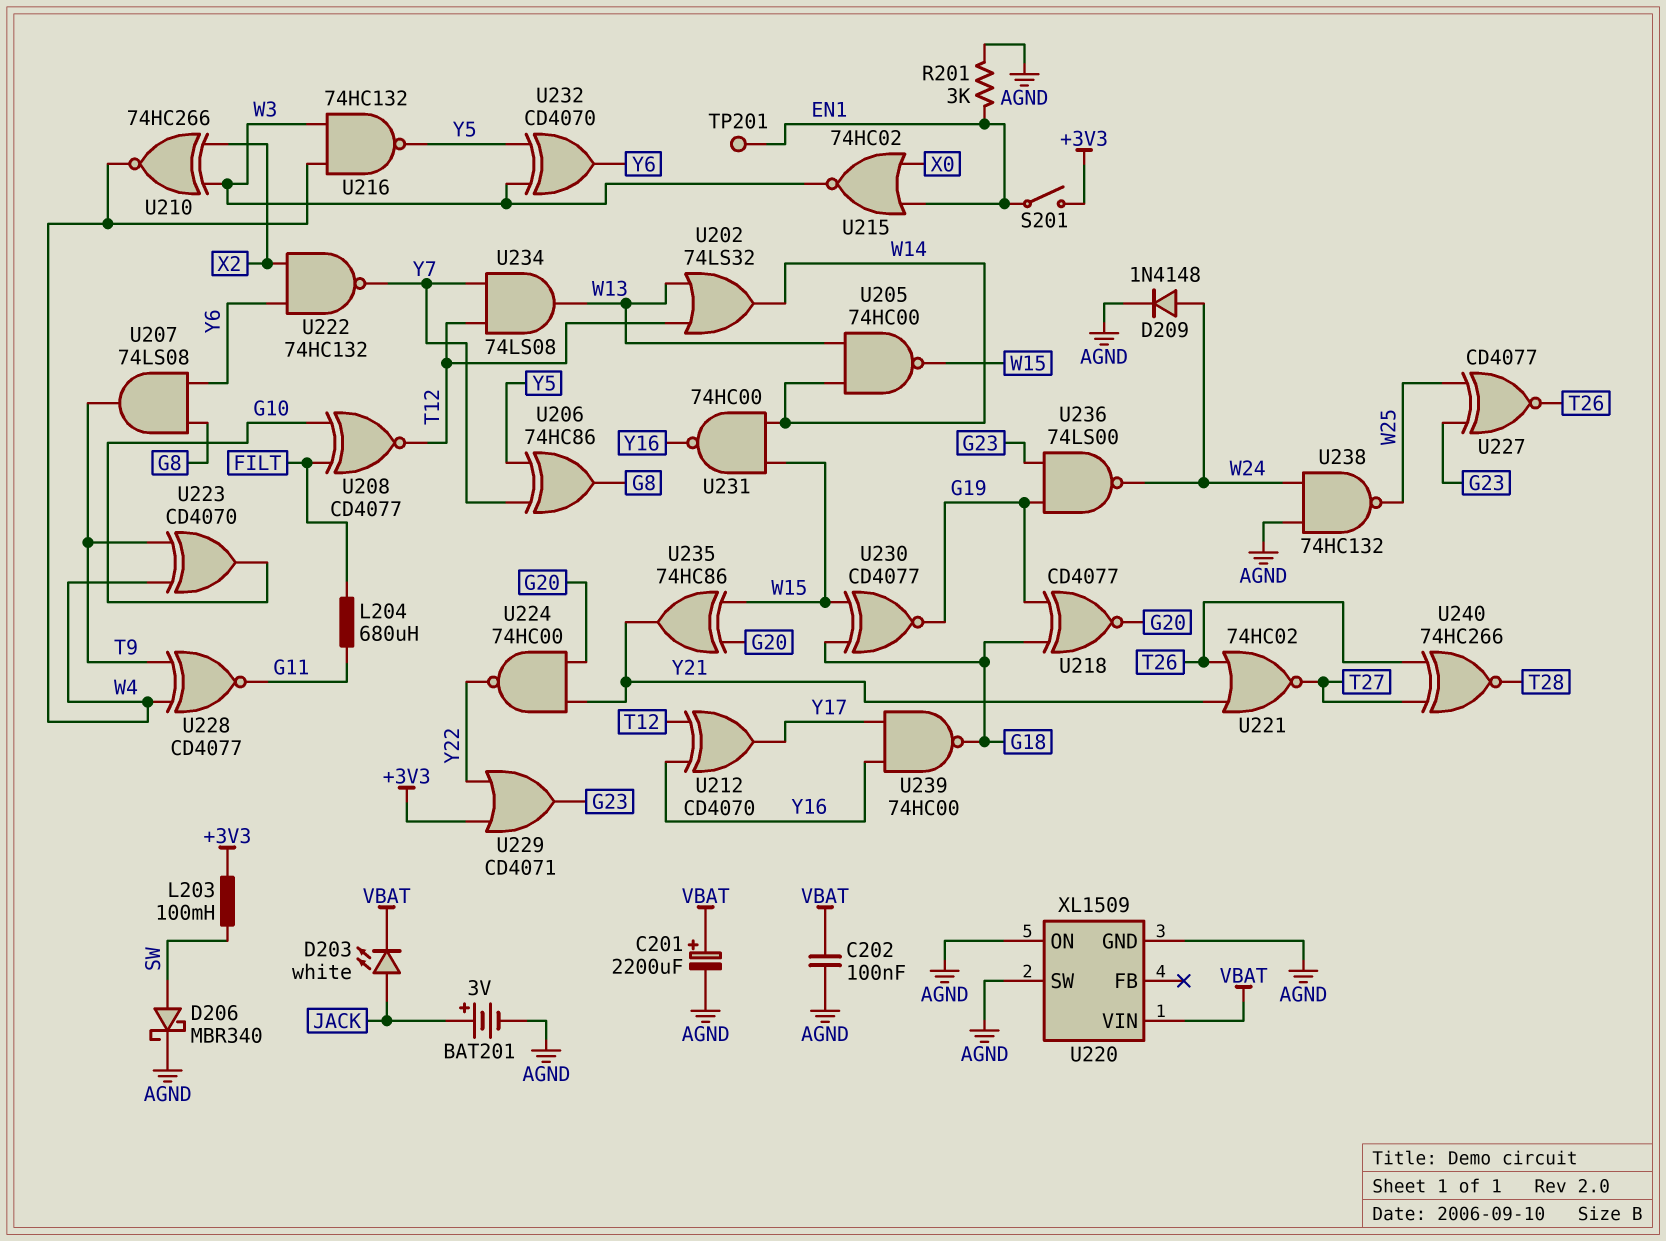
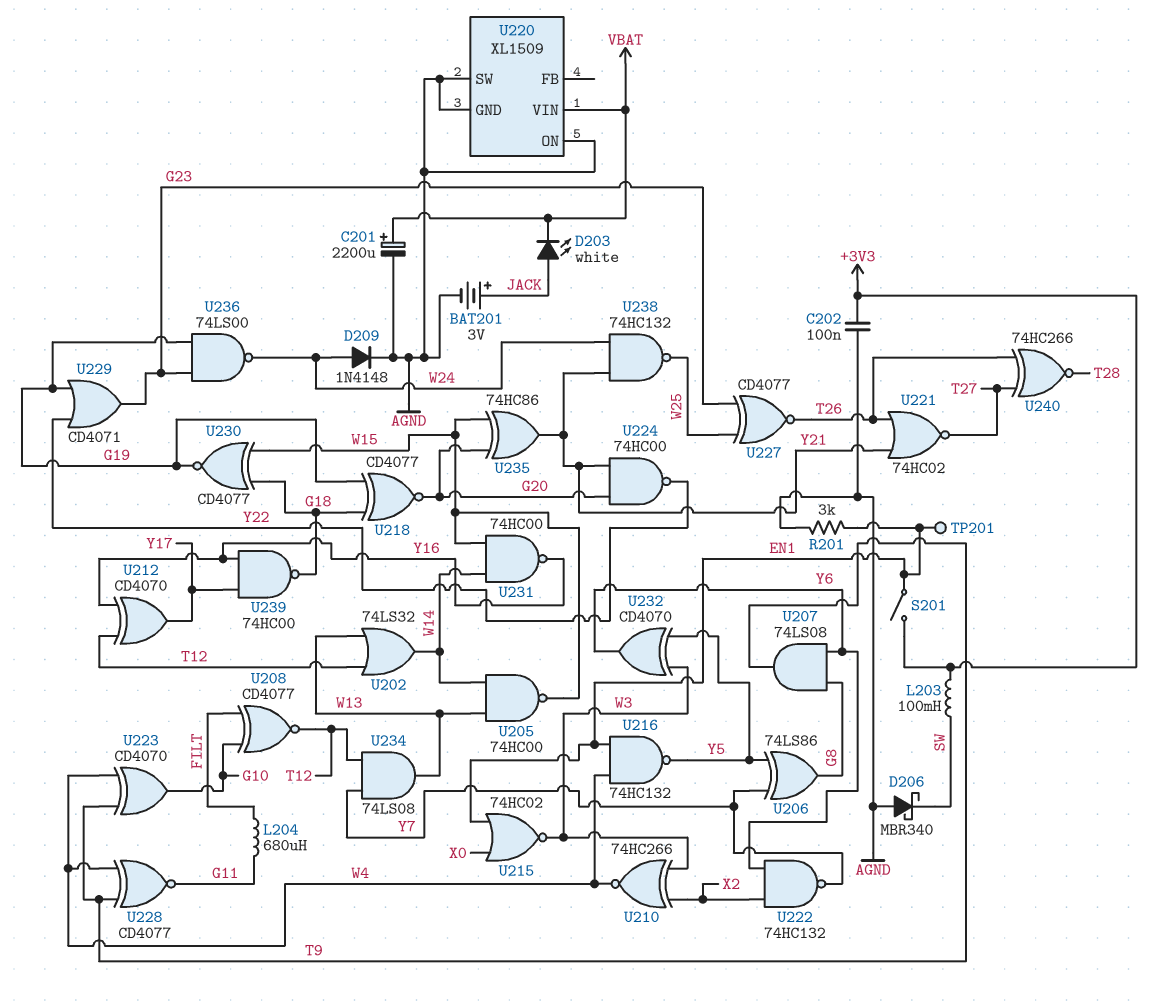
C202: 100nF (AGND, VBAT) -> 100nF (+3V3, AGND)
D206: schottky MBR340 (A SW, K AGND) -> schottky MBR340 (A AGND, K SW)
U206: XOR 74HC86 (in Y5, in Y7, out G8) -> XOR 74LS86 (in Y5, in Y7, out G8)
U216: NAND 74HC132 (in W3, in W4, out Y5) -> NAND 74HC132 (in EN1, in W4, out Y5)
U229: OR CD4071 (in +3V3, in Y22, out G23) -> OR CD4071 (in G19, in Y22, out G23)
U238: NAND 74HC132 (in AGND, in W24, out W25) -> NAND 74HC132 (in W24, in Y21, out W25)

